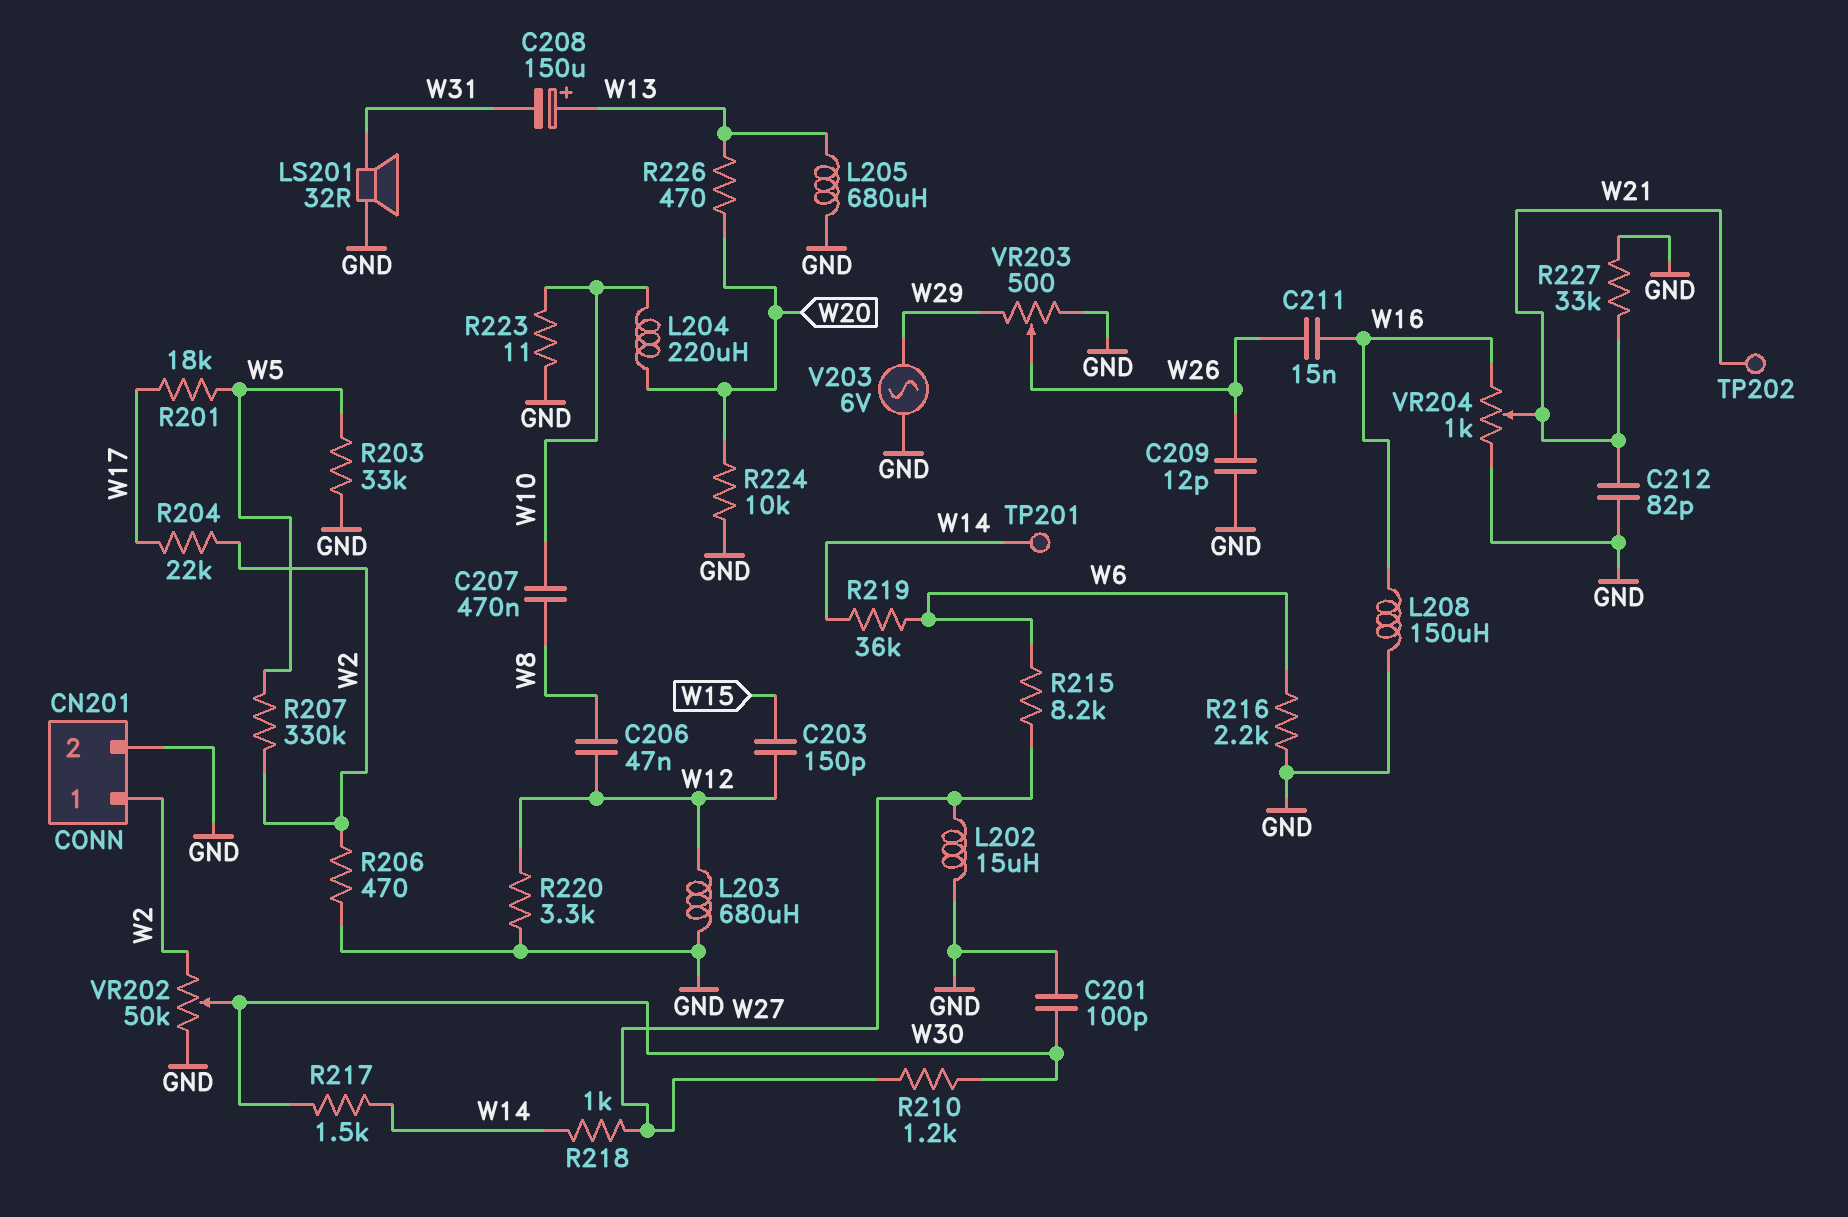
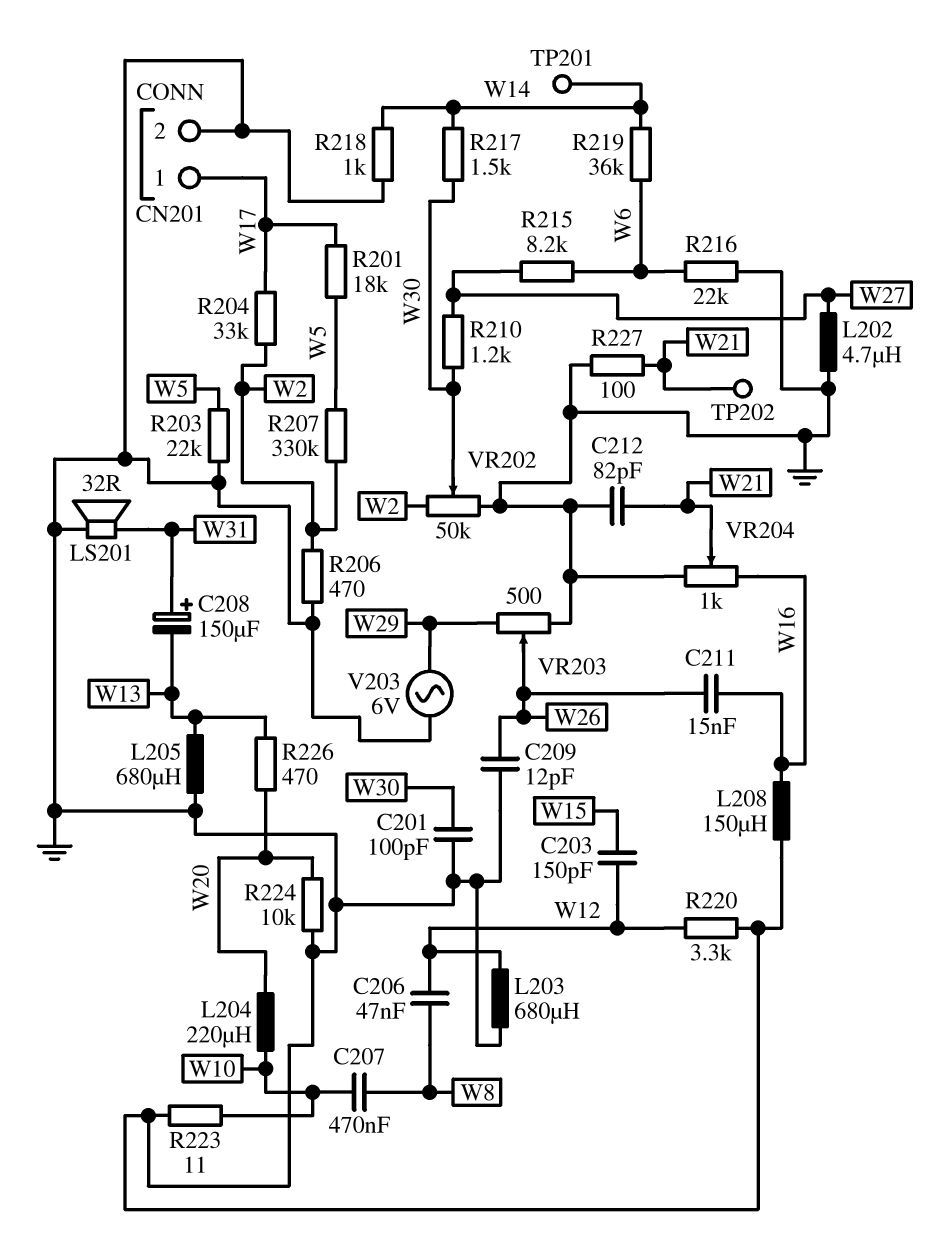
C208: 150uF (plus W13, minus W31) -> 150uF (plus W31, minus W13)
CN201 pin 1: W2 -> W17
L202: 15uH (GND, W27) -> 4.7uH (GND, W27)
R203: 33k (GND, W5) -> 22k (GND, W5)
R204: 22k (W2, W17) -> 33k (W2, W17)
R216: 2.2k (GND, W6) -> 22k (GND, W6)
R218: 1k (W14, W27) -> 1k (GND, W14)
R227: 33k (GND, W21) -> 100 (GND, W21)

